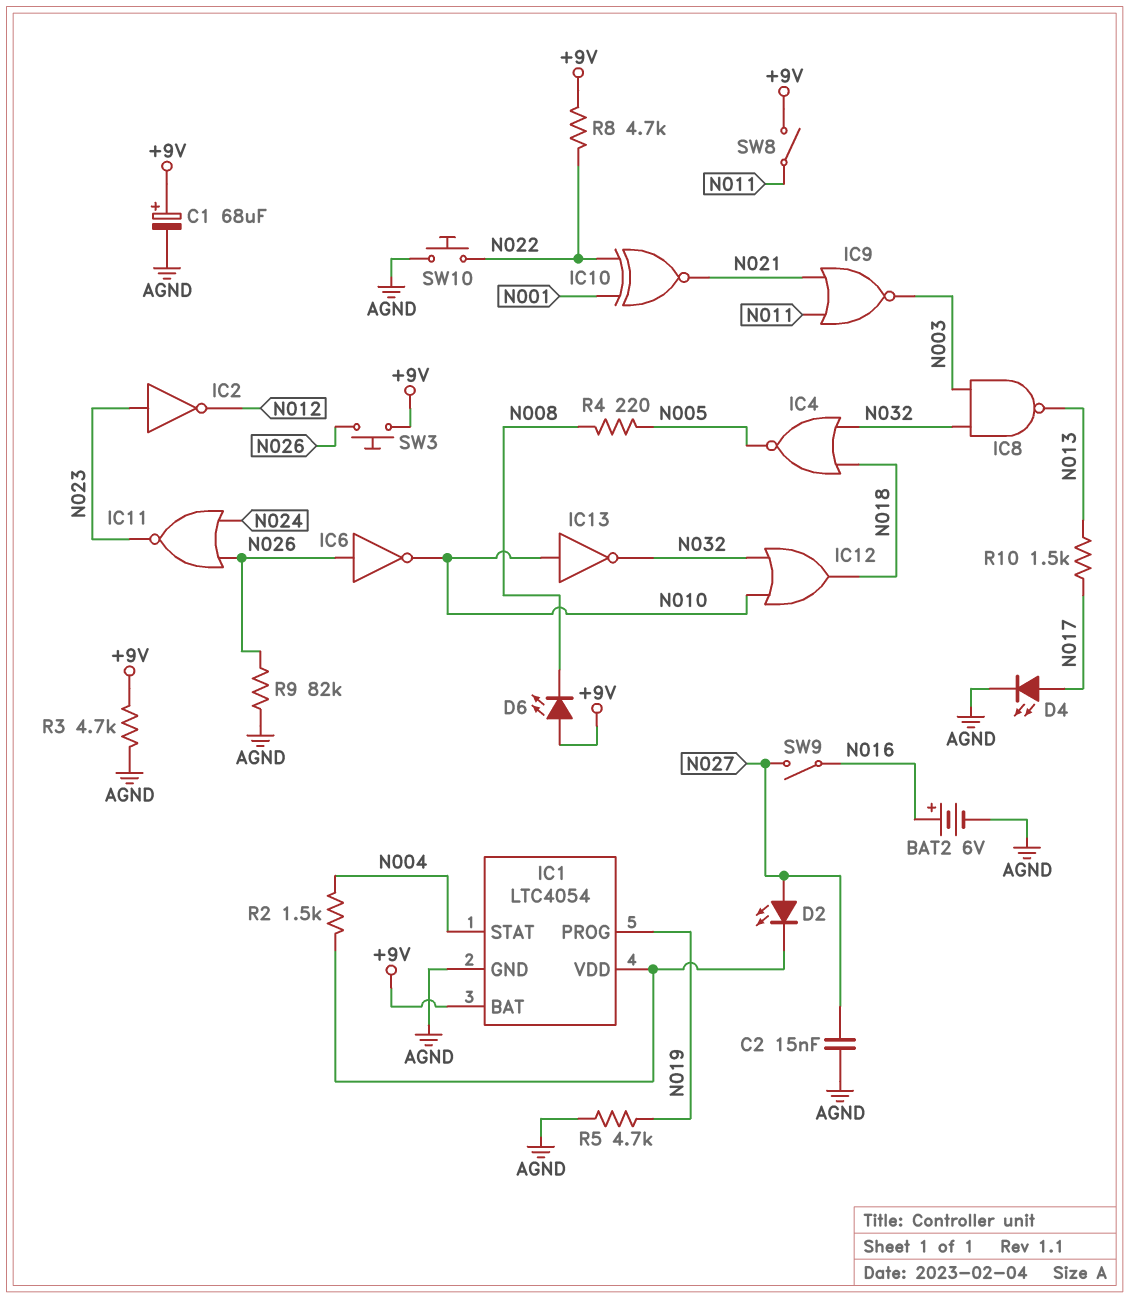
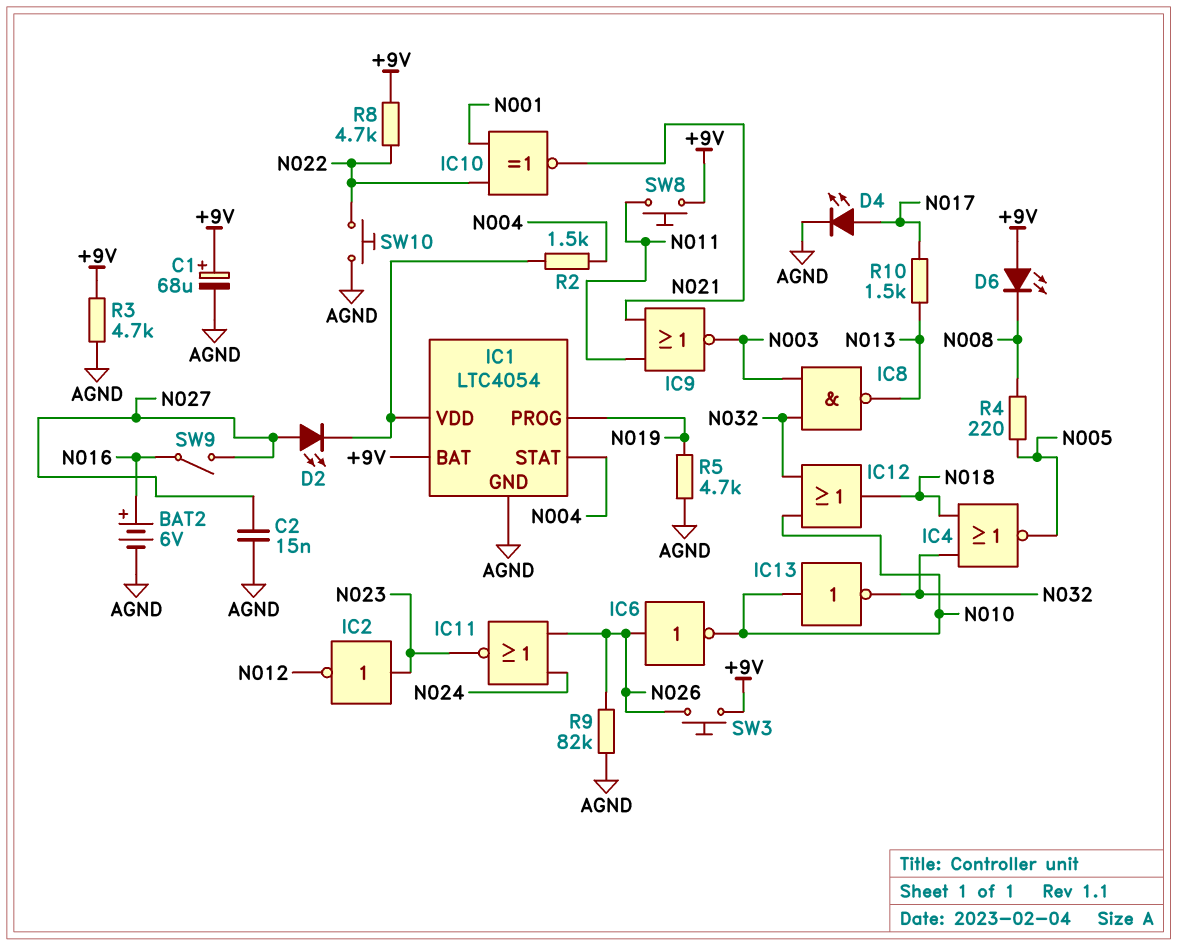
SW8: switch (+9V, N011) -> button (+9V, N011)

